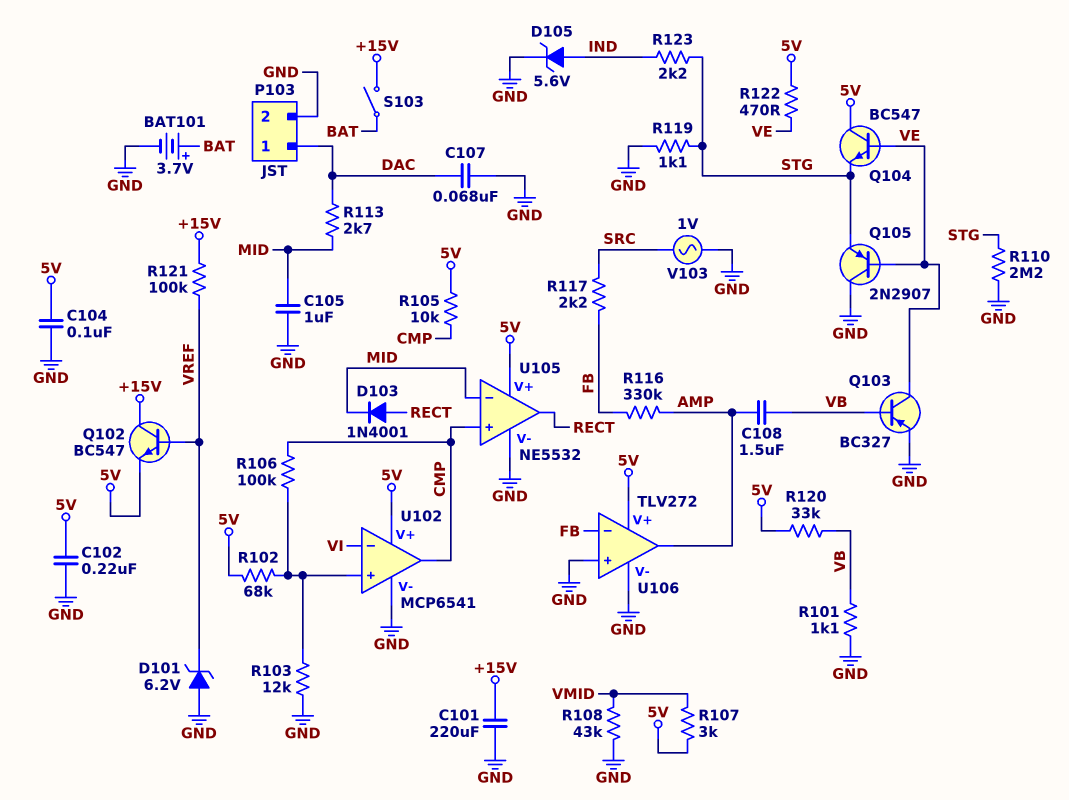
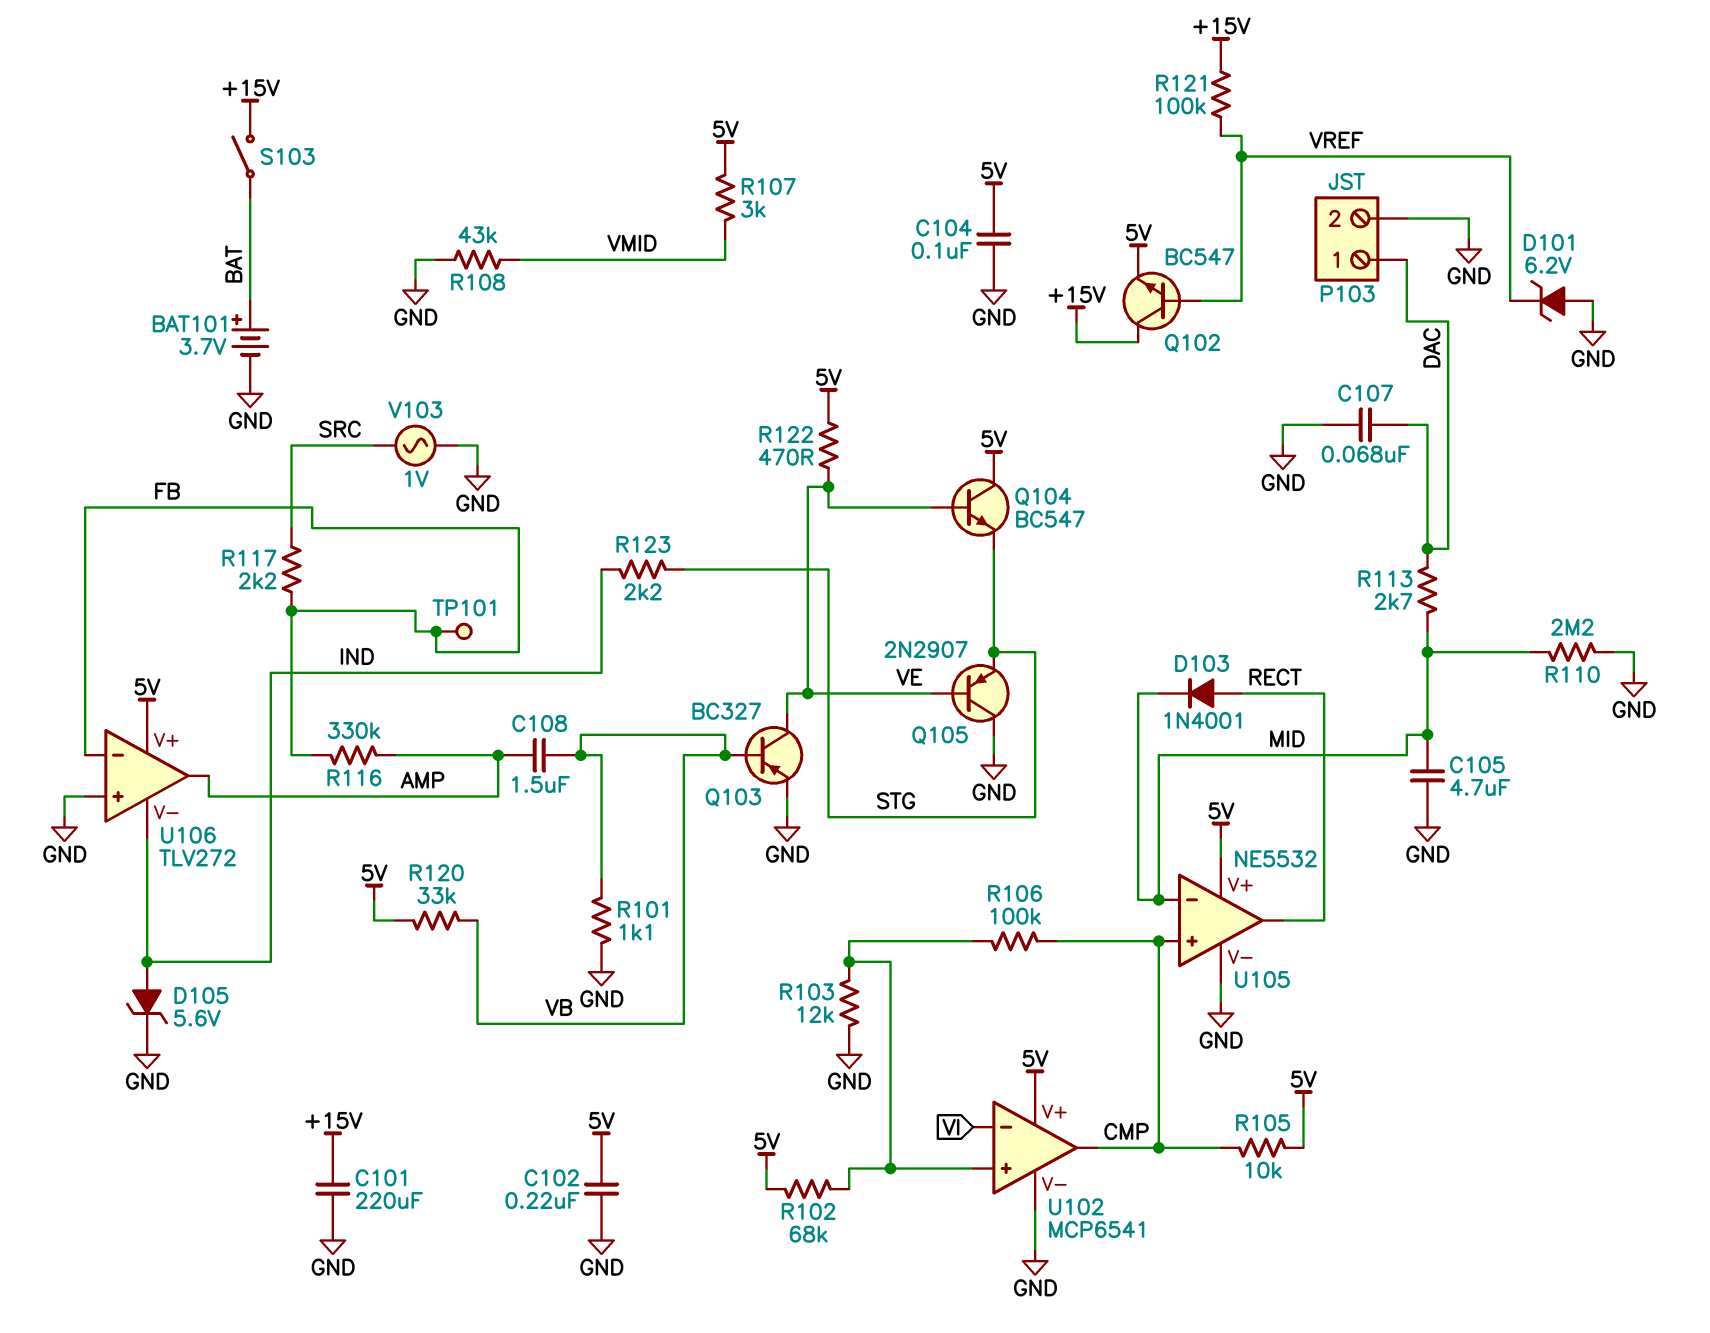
C105: 1uF (GND, MID) -> 4.7uF (GND, MID)
R110: 2.2M (GND, STG) -> 2.2M (GND, MID)
R119: 1.1k (GND, STG) -> none
TP101: none -> test point (FB)
U106 pin V-: GND -> IND

